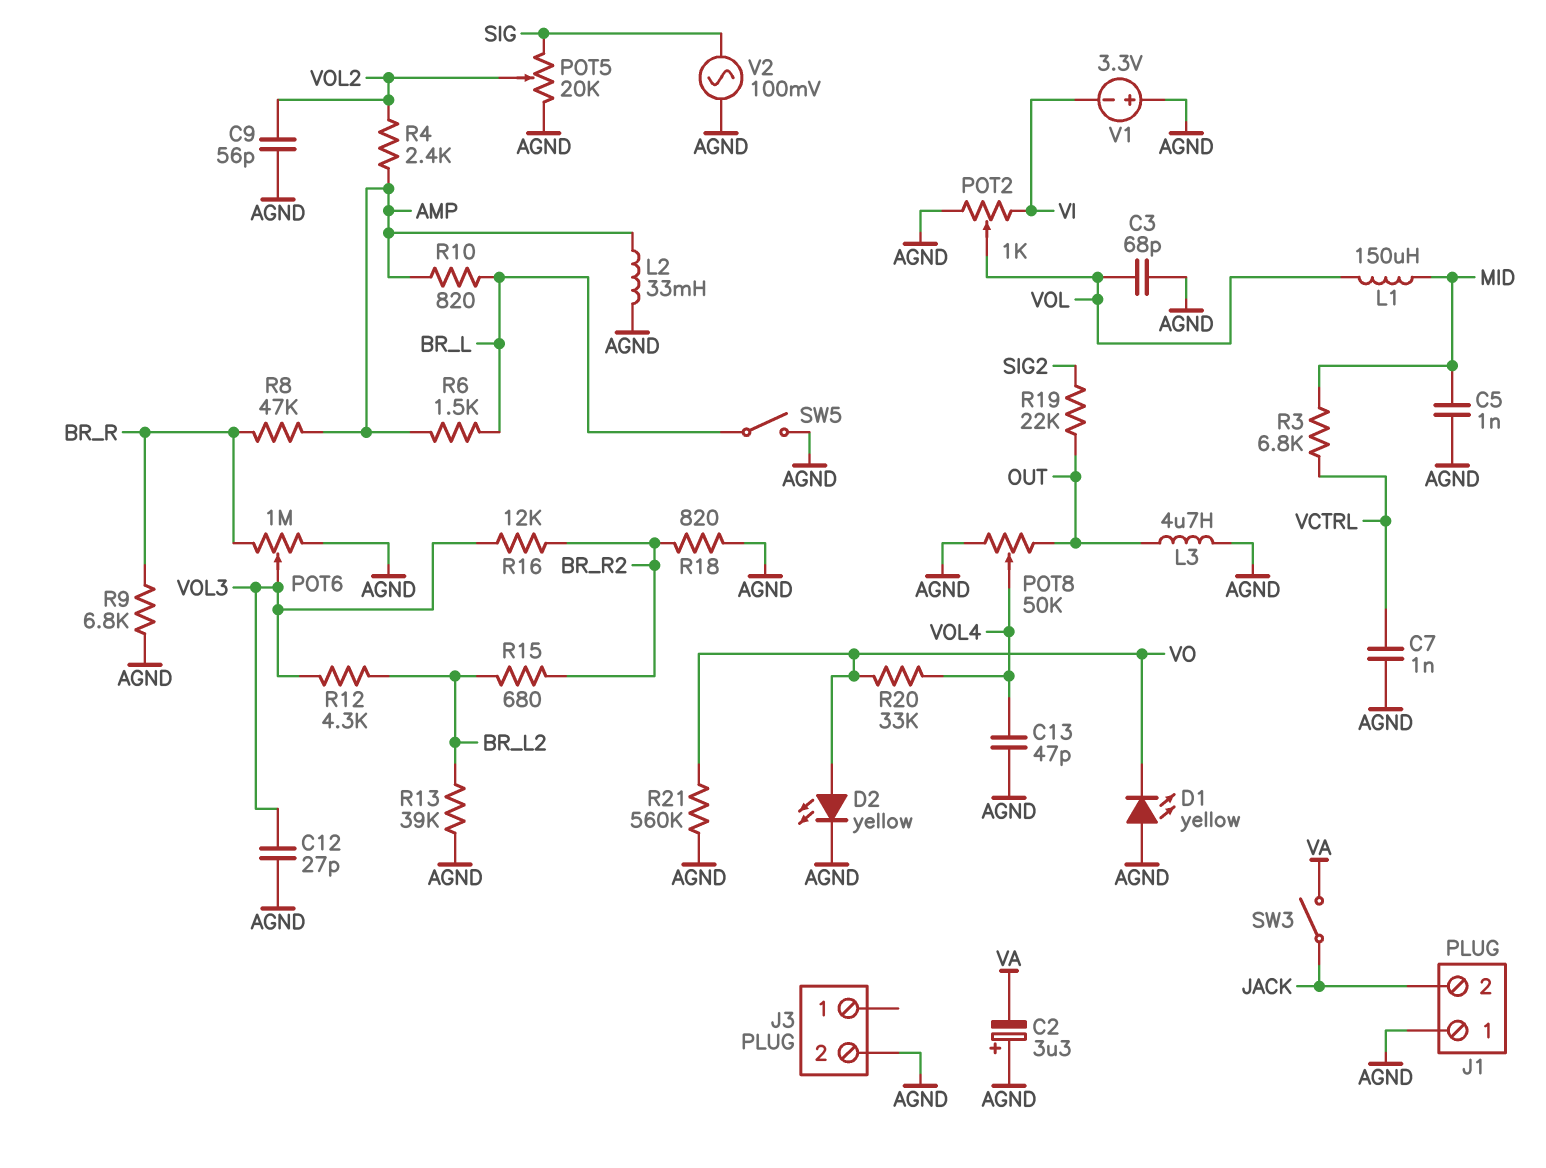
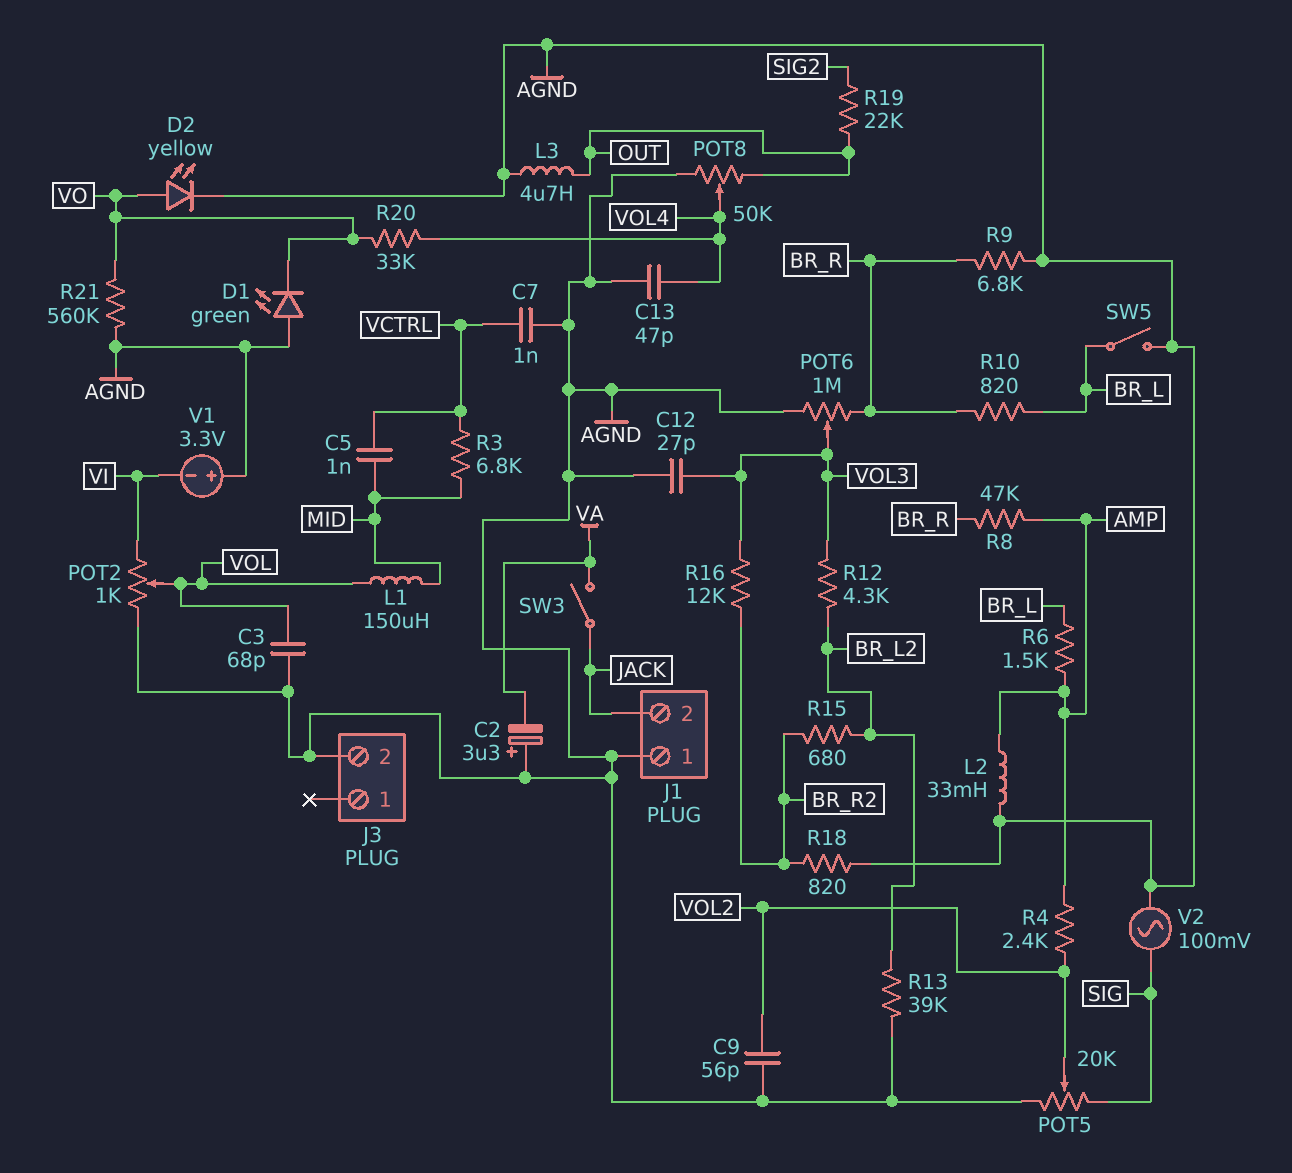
C5: 1nF (AGND, MID) -> 1nF (MID, VCTRL)
D1: LED yellow (A AGND, K VO) -> LED green (A AGND, K VO)
R10: 820 (AMP, BR_L) -> 820 (BR_L, BR_R)

